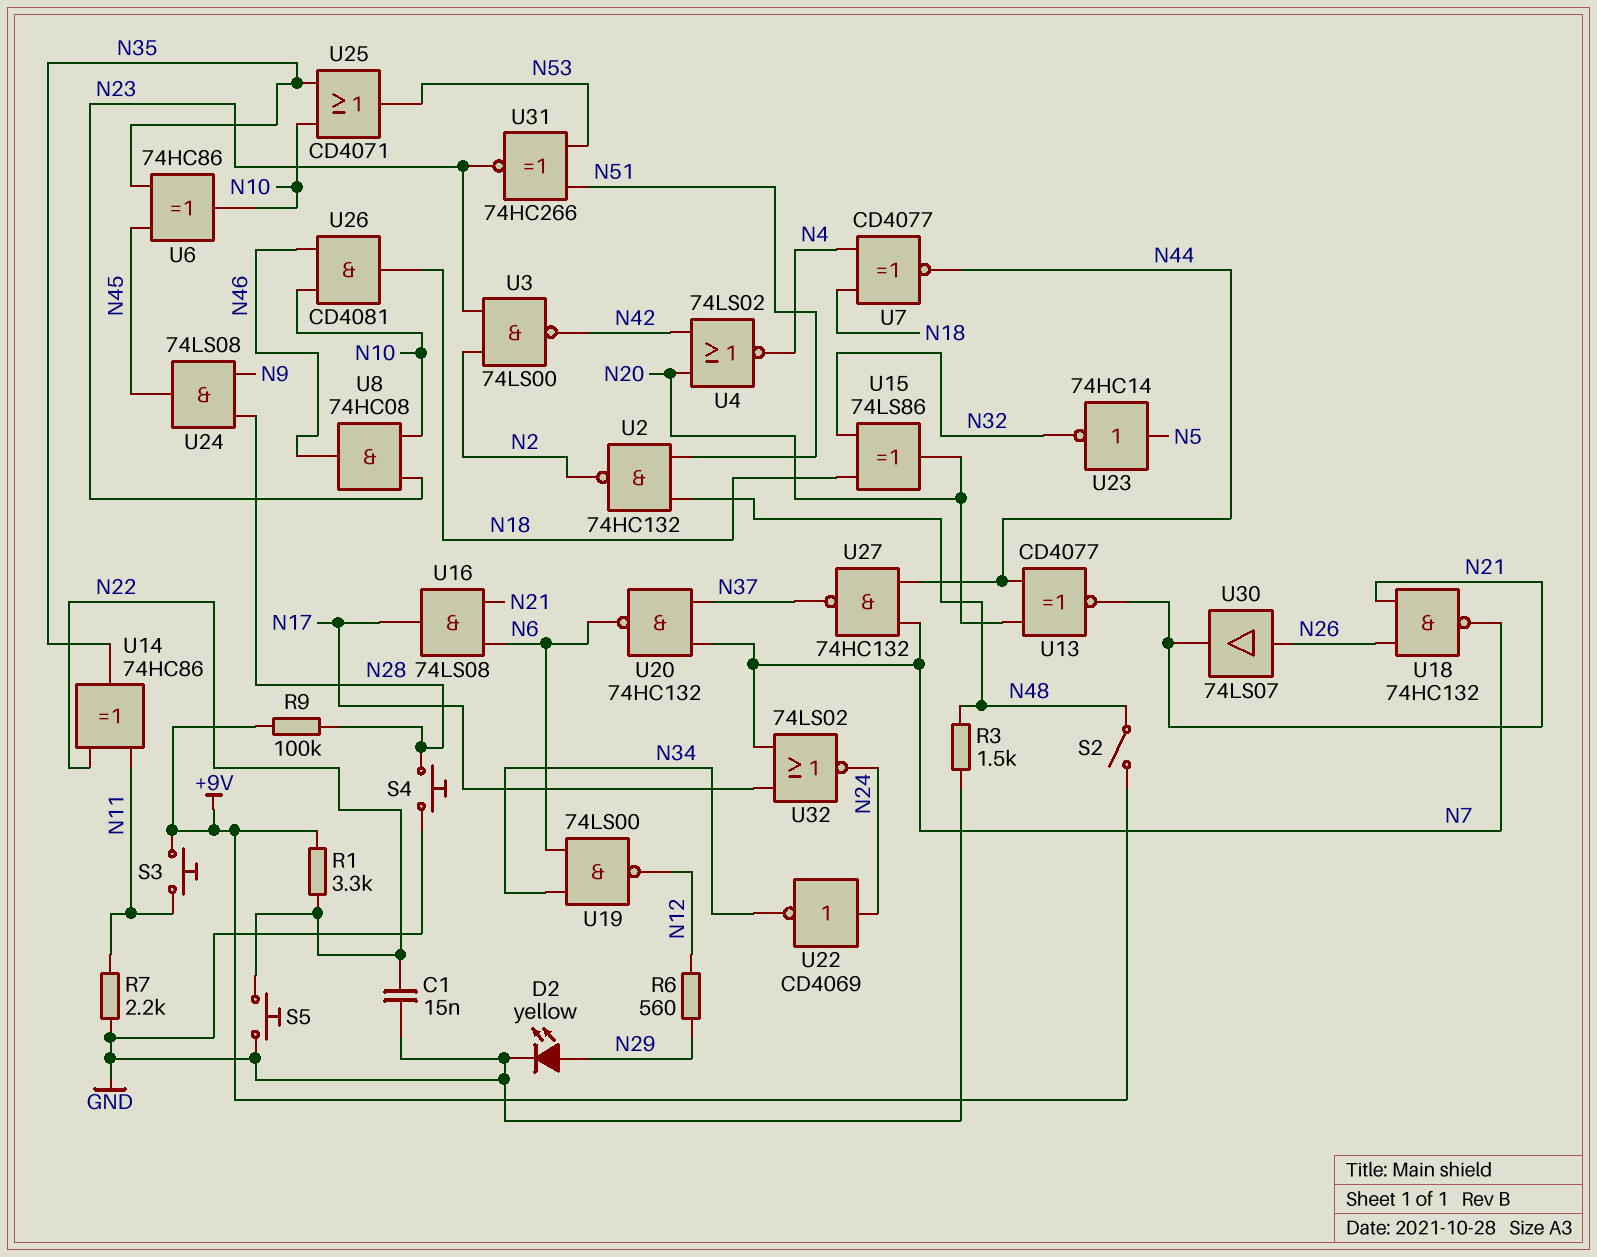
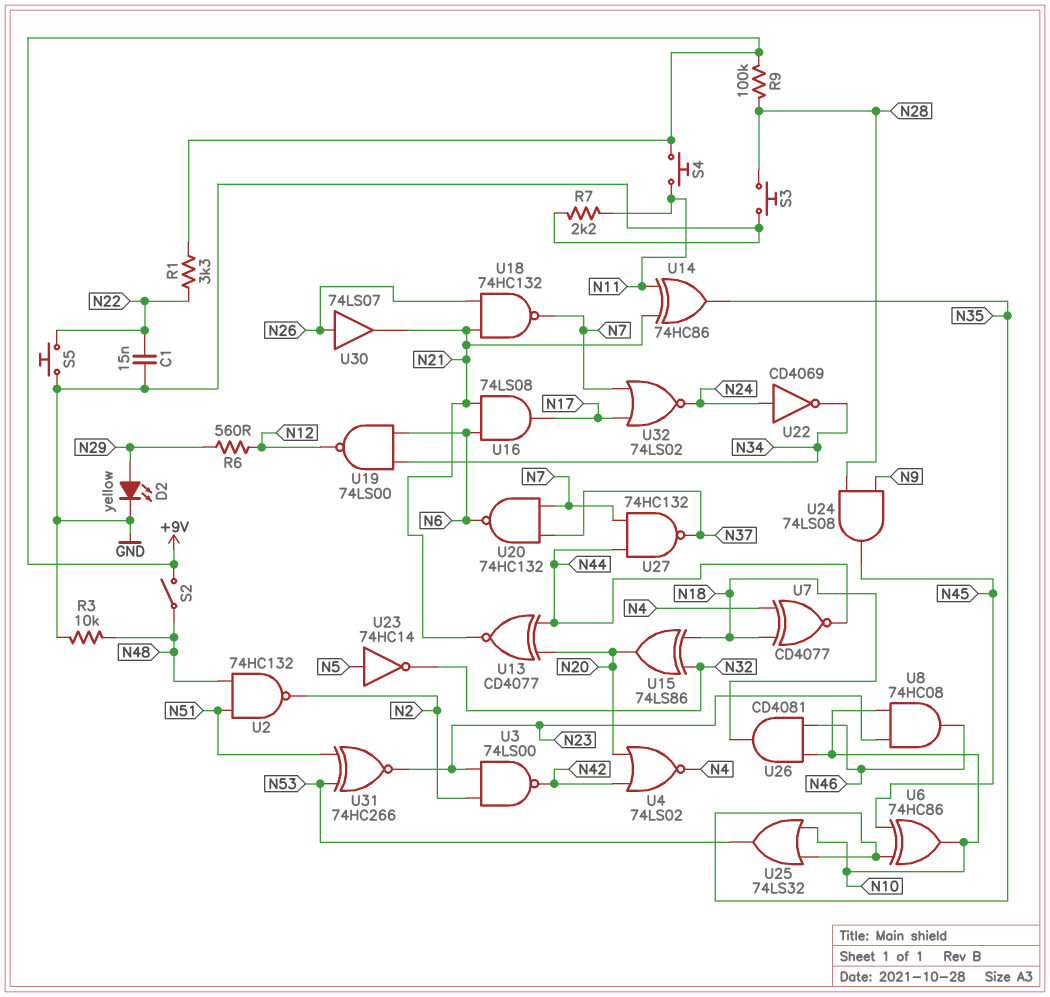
R3: 1.5k (GND, N48) -> 10k (GND, N48)
S3: button (+9V, N11) -> button (GND, N28)
S4: button (GND, N28) -> button (+9V, N11)
U14: XOR 74HC86 (in N11, in N22, out N35) -> XOR 74HC86 (in N11, in N21, out N35)
U25: OR CD4071 (in N10, in N35, out N53) -> OR 74LS32 (in N10, in N35, out N53)

